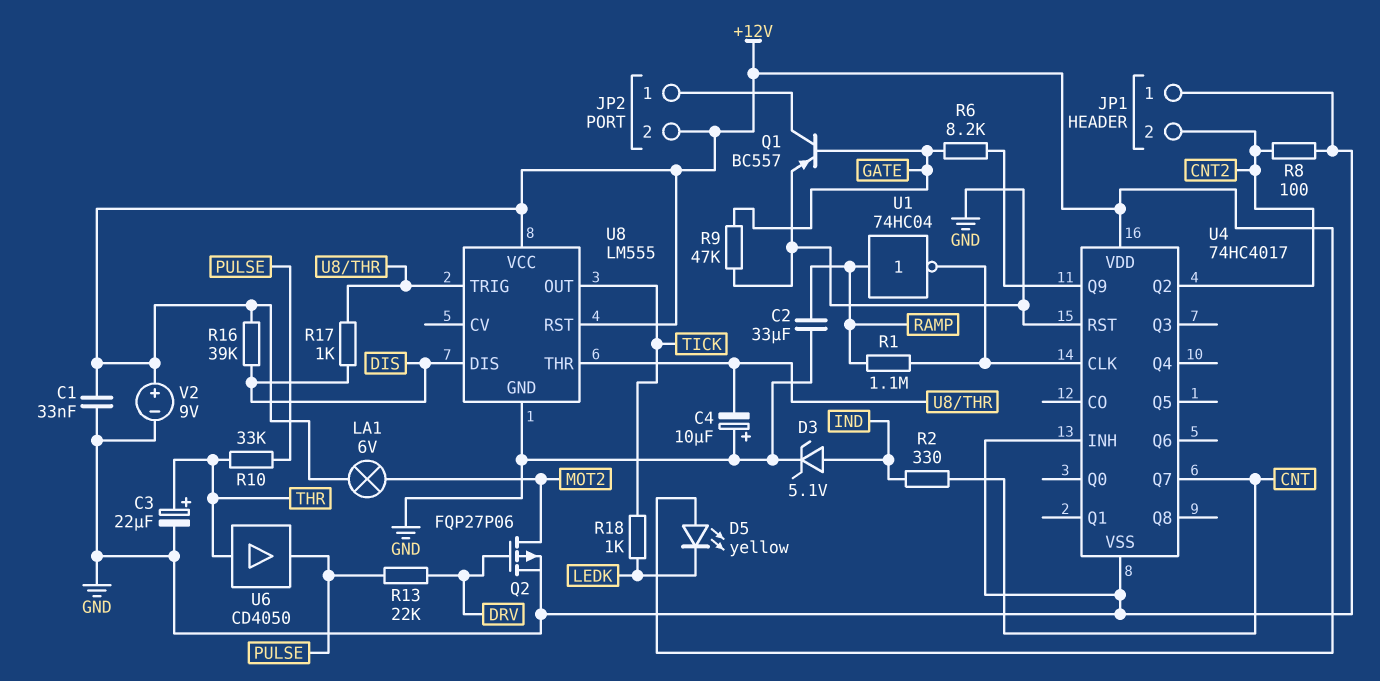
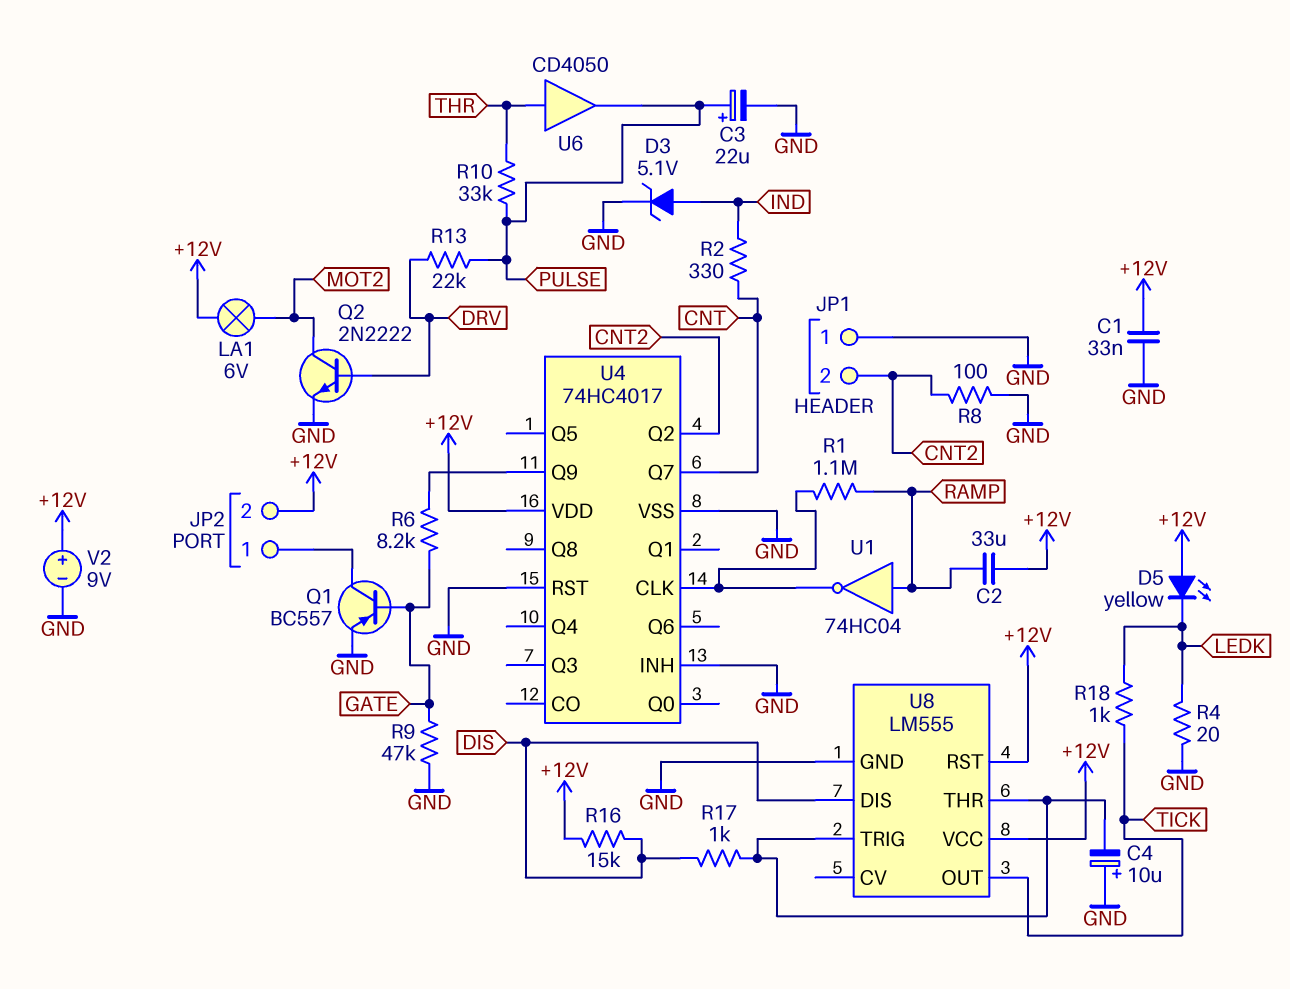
C2: 33uF (GND, RAMP) -> 33uF (+12V, RAMP)
C3: 22uF (plus THR, minus GND) -> 22uF (plus PULSE, minus GND)
Q2: PMOS FQP27P06 (G DRV, D MOT2, S GND) -> NPN 2N2222 (B DRV, C MOT2, E GND)
R4: none -> 20 (GND, LEDK)
R16: 39k (+12V, DIS) -> 15k (+12V, DIS)

